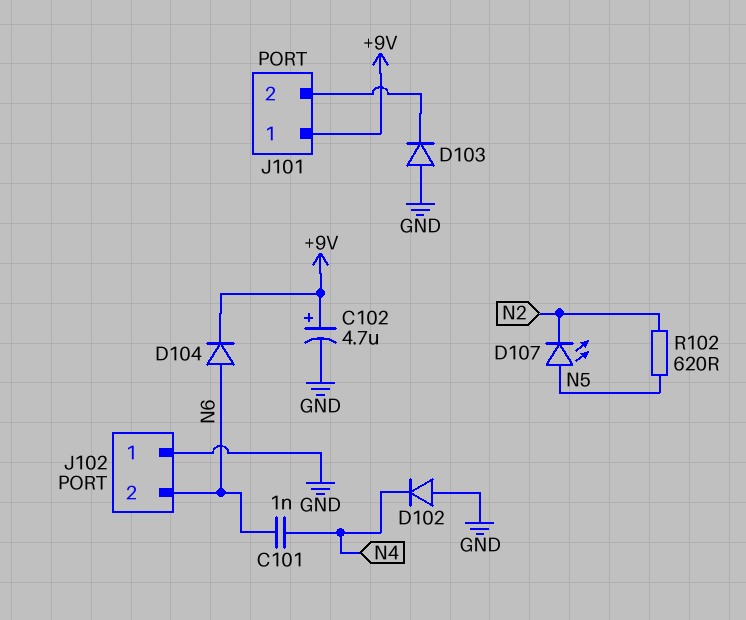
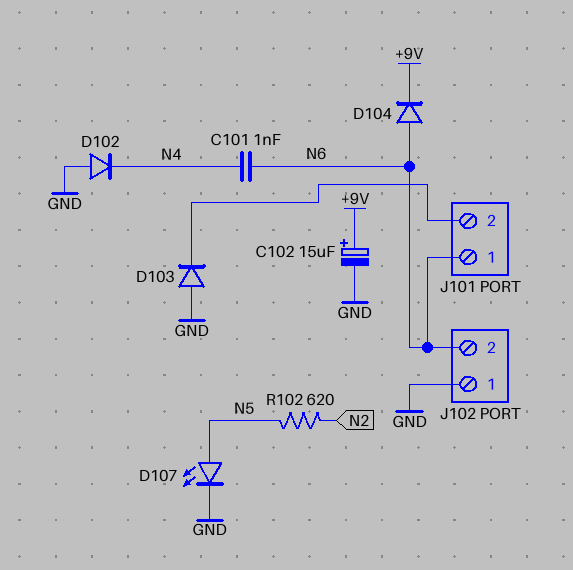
C102: 4.7uF (plus +9V, minus GND) -> 15uF (plus +9V, minus GND)
D107: LED (A N5, K N2) -> LED (A N5, K GND)
J101 pin 1: +9V -> N6

